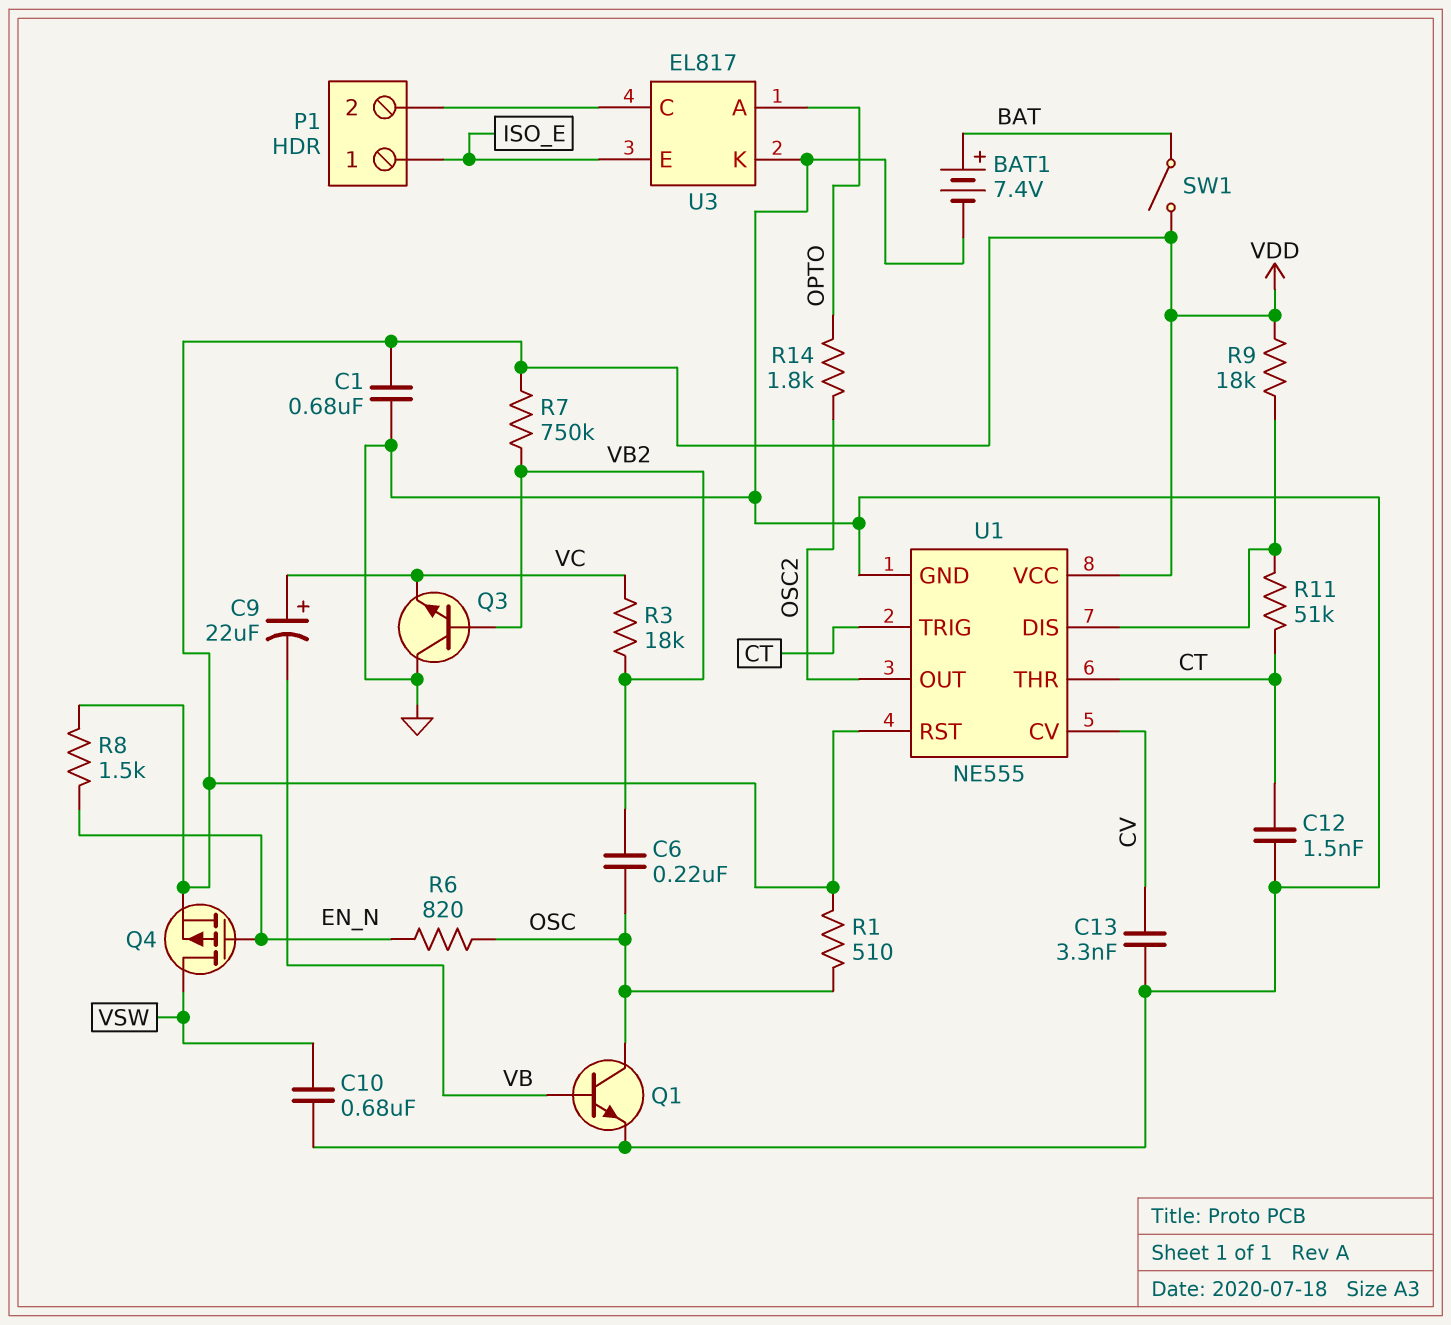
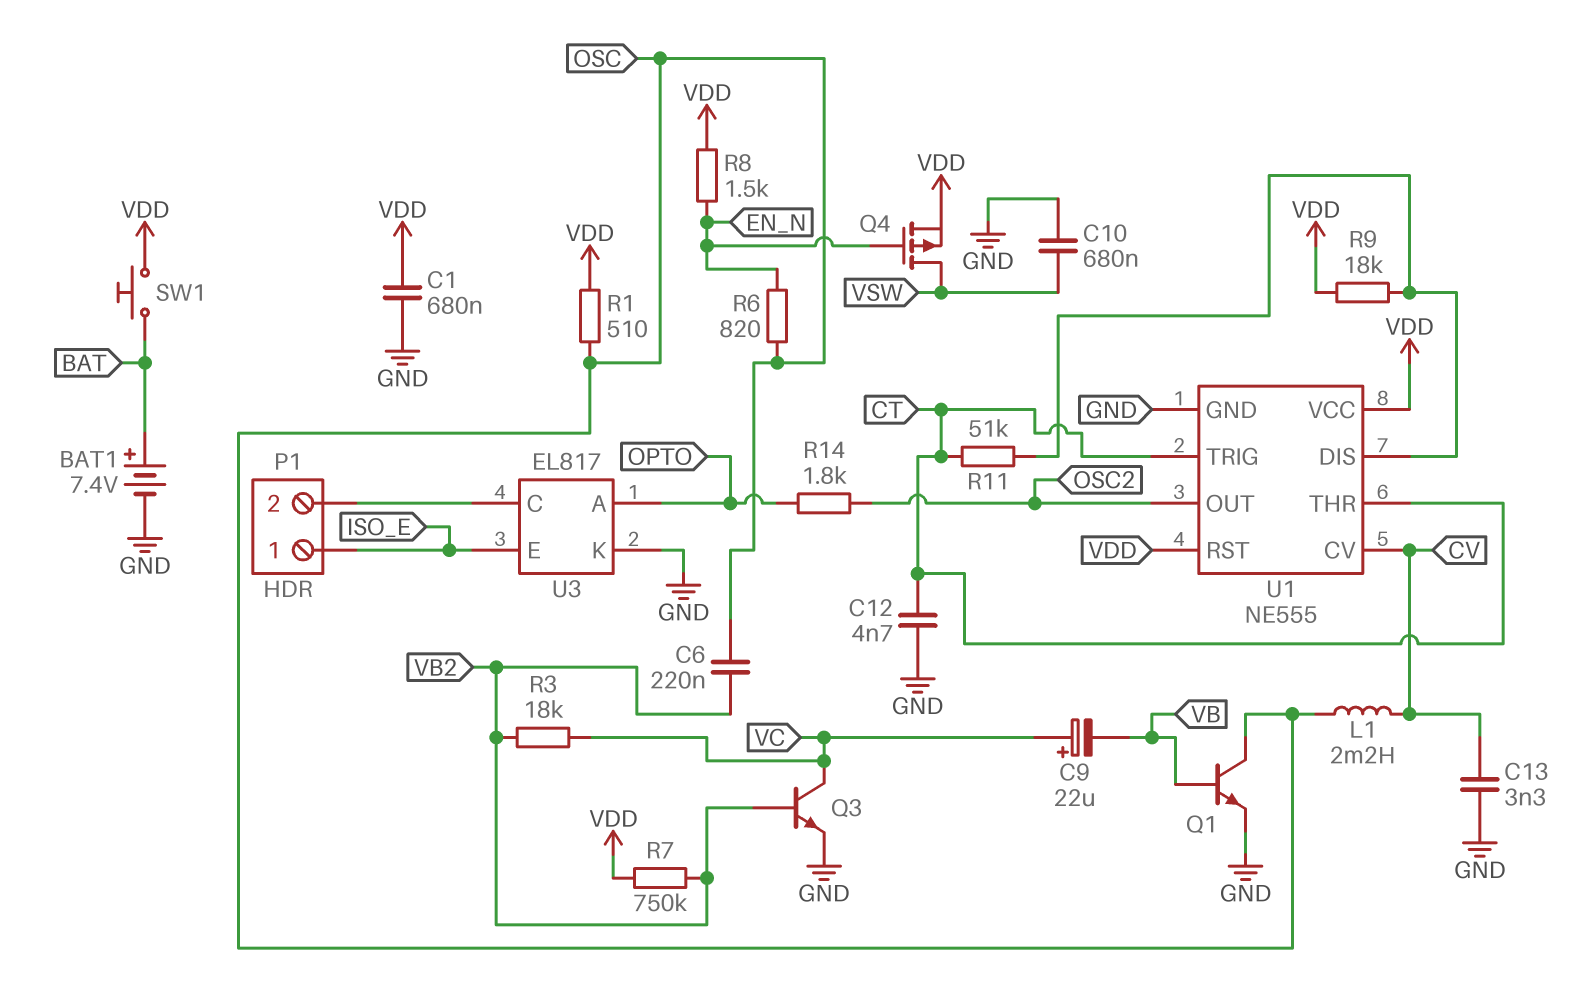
C12: 1.5nF (CT, GND) -> 4.7nF (CT, GND)
L1: none -> 2.2mH (CV, OSC)
Q3: NPN (B VB2, C GND, E VC) -> NPN (B VB2, C VC, E GND)
SW1: switch (BAT, VDD) -> button (BAT, VDD)

